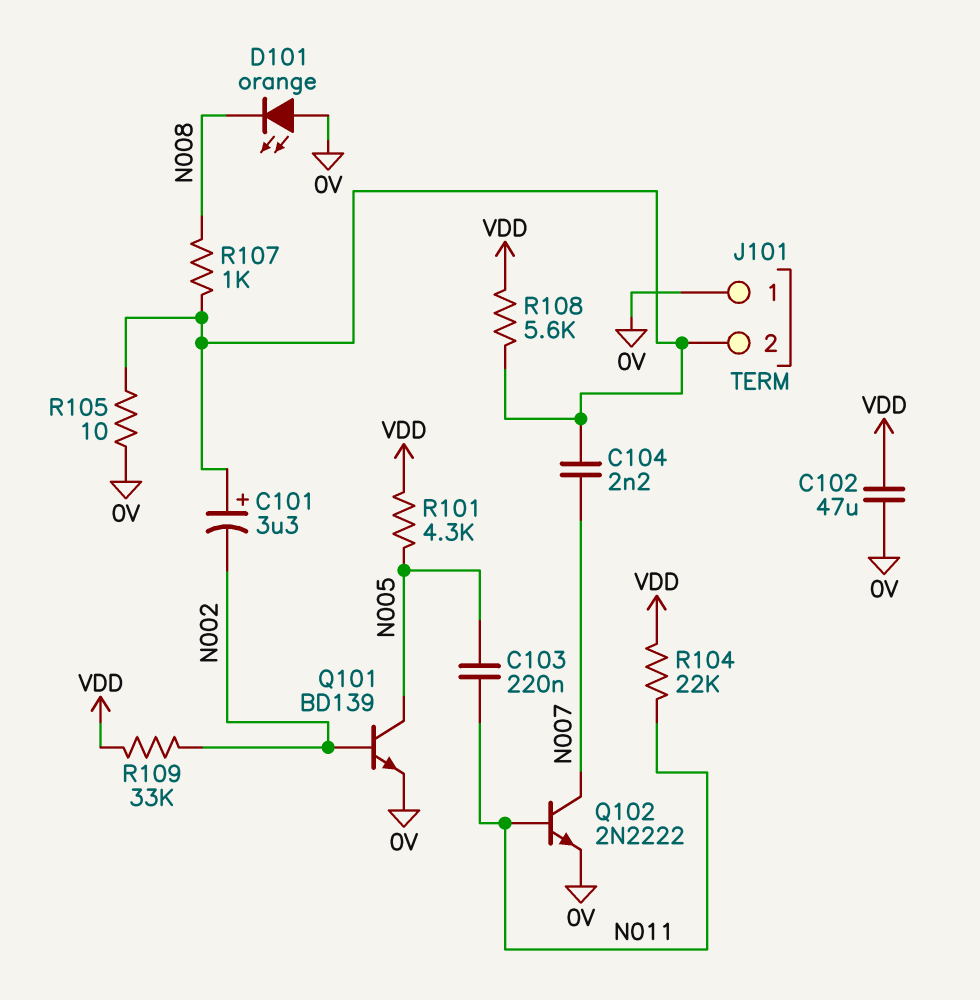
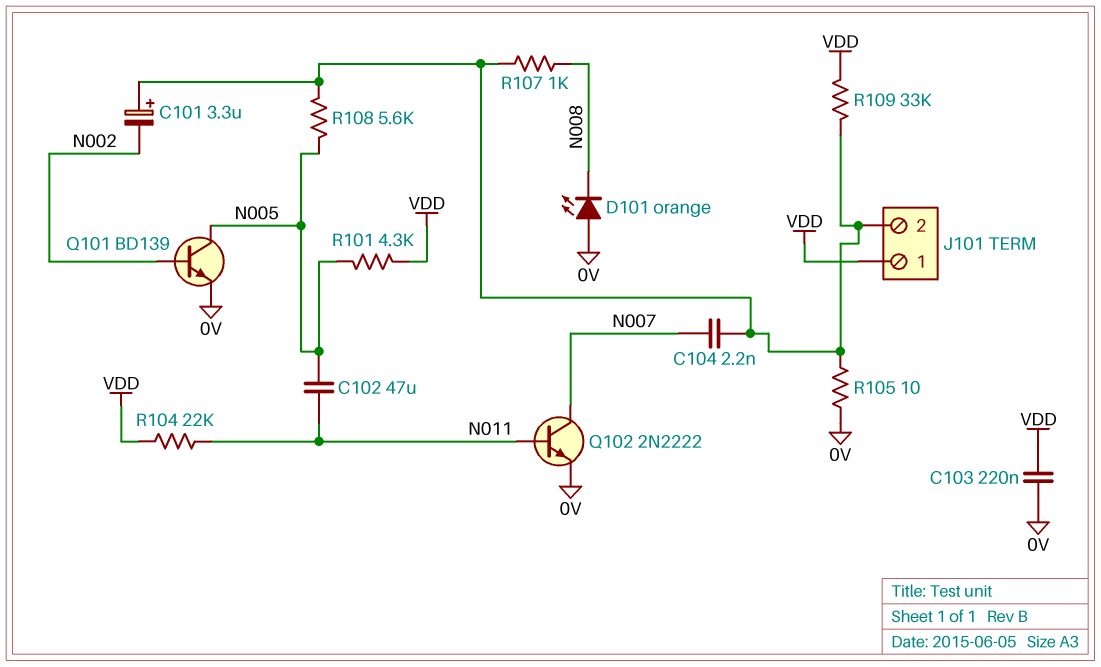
C102: 47uF (0V, VDD) -> 47uF (N005, N011)
C103: 220nF (N005, N011) -> 220nF (0V, VDD)
J101 pin 1: 0V -> VDD
R108: 5.6k (J101/2, VDD) -> 5.6k (J101/2, N005)
R109: 33k (N002, VDD) -> 33k (J101/2, VDD)

